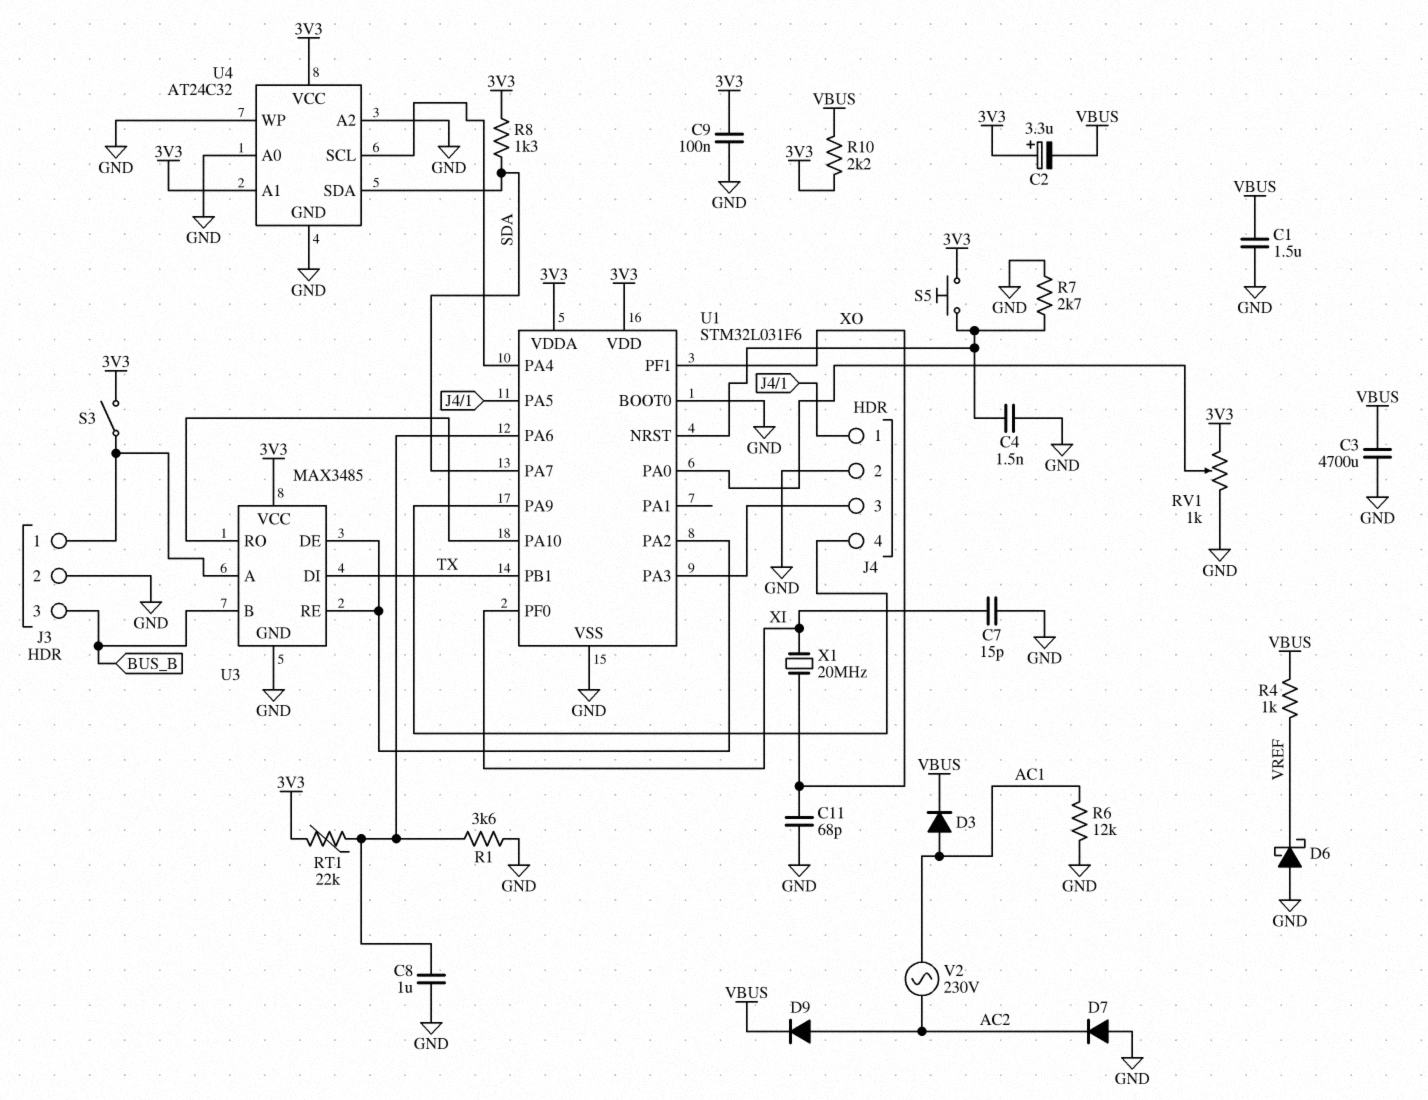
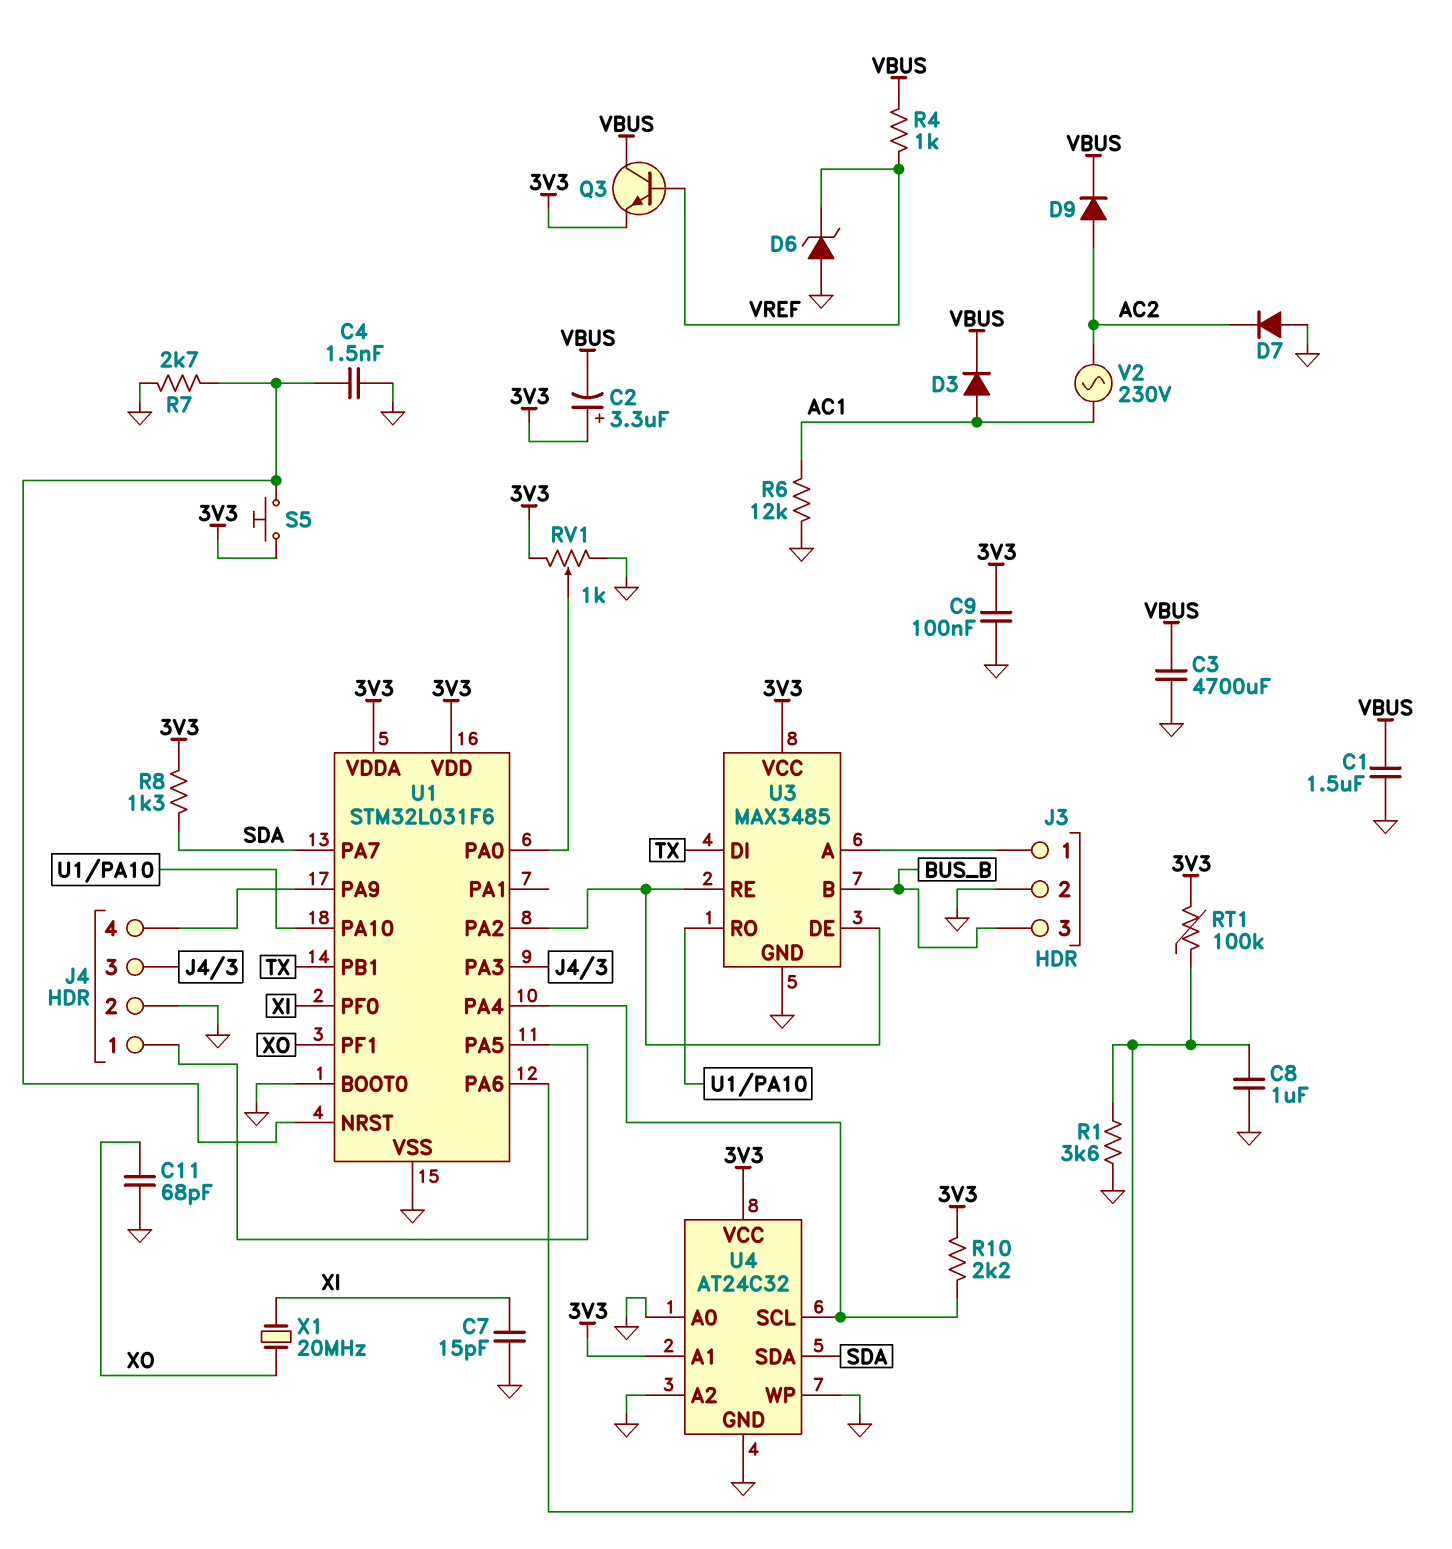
D6: schottky (A GND, K VREF) -> zener (A GND, K VREF)
Q3: none -> NPN (B VREF, C VBUS, E 3V3)
R10: 2.2k (3V3, VBUS) -> 2.2k (3V3, U1/PA4)
RT1: 22k (3V3, U1/PA6) -> 100k (3V3, U1/PA6)
S3: switch (3V3, J3/1) -> none

